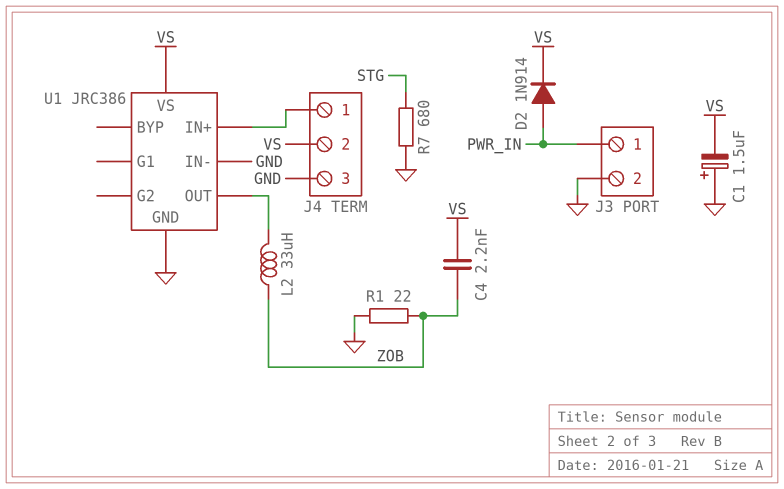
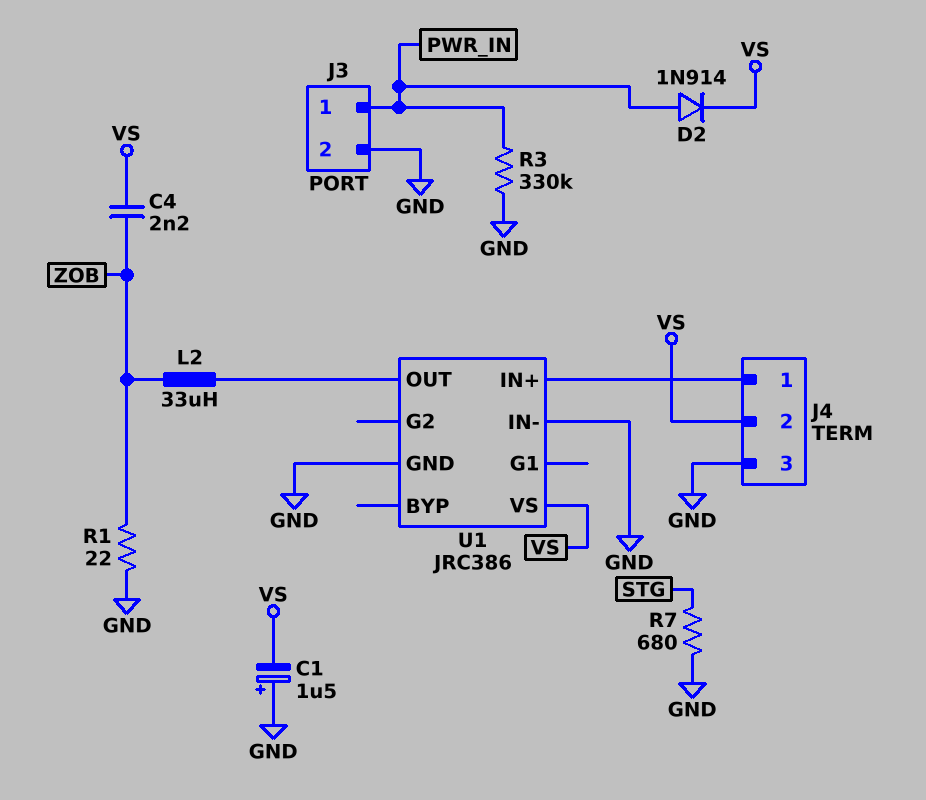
R3: none -> 330k (GND, PWR_IN)

